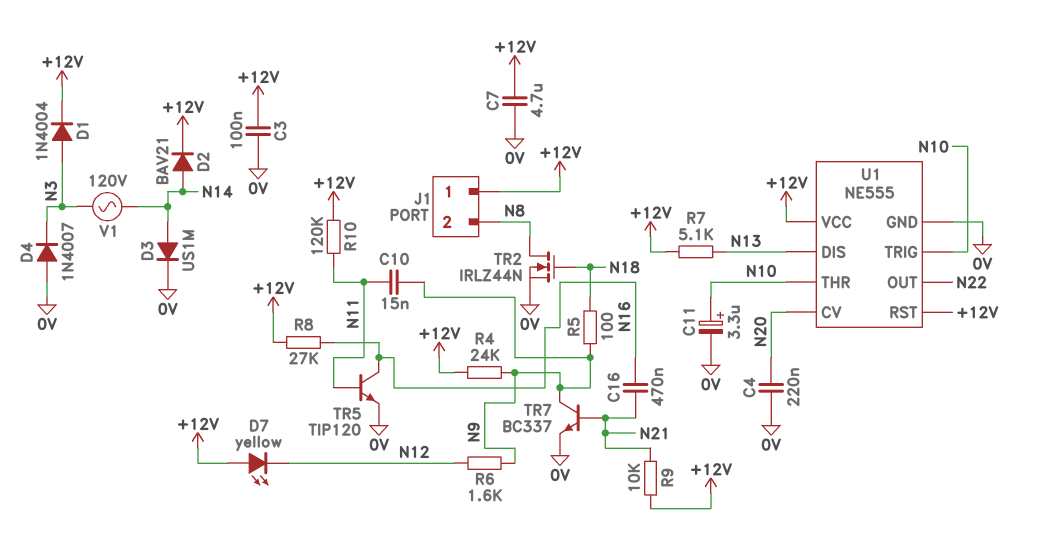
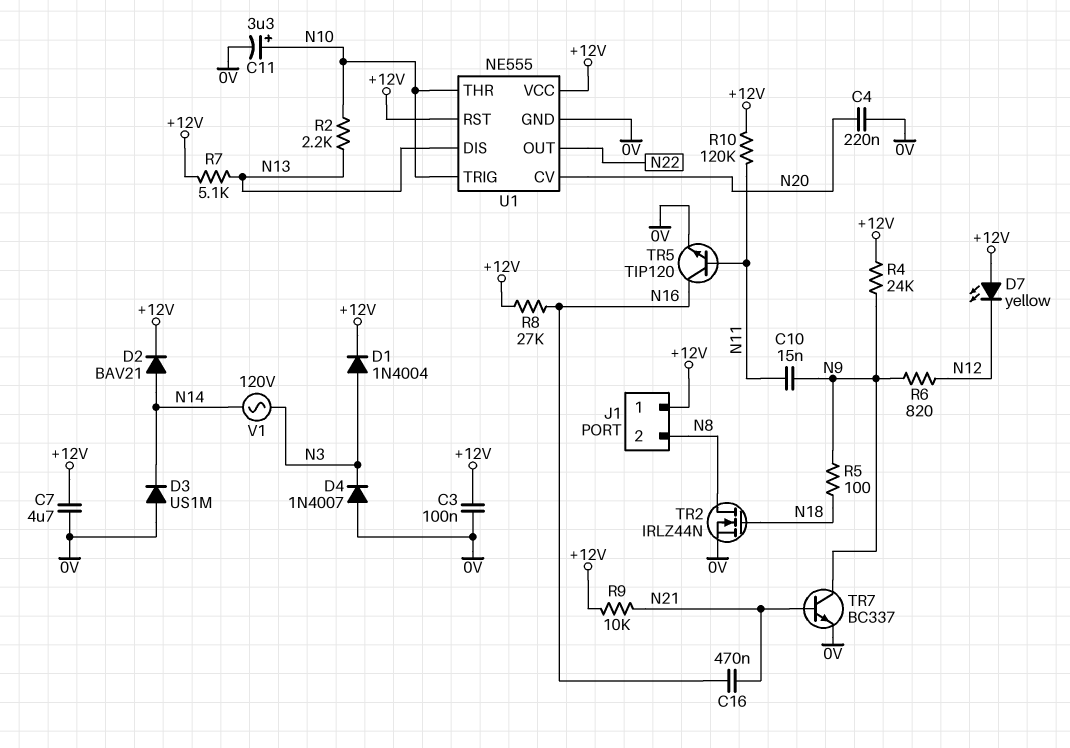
D3: diode US1M (A N14, K 0V) -> diode US1M (A 0V, K N14)
R2: none -> 2.2k (N10, N13)
R6: 1.6k (N9, N12) -> 820 (N9, N12)

